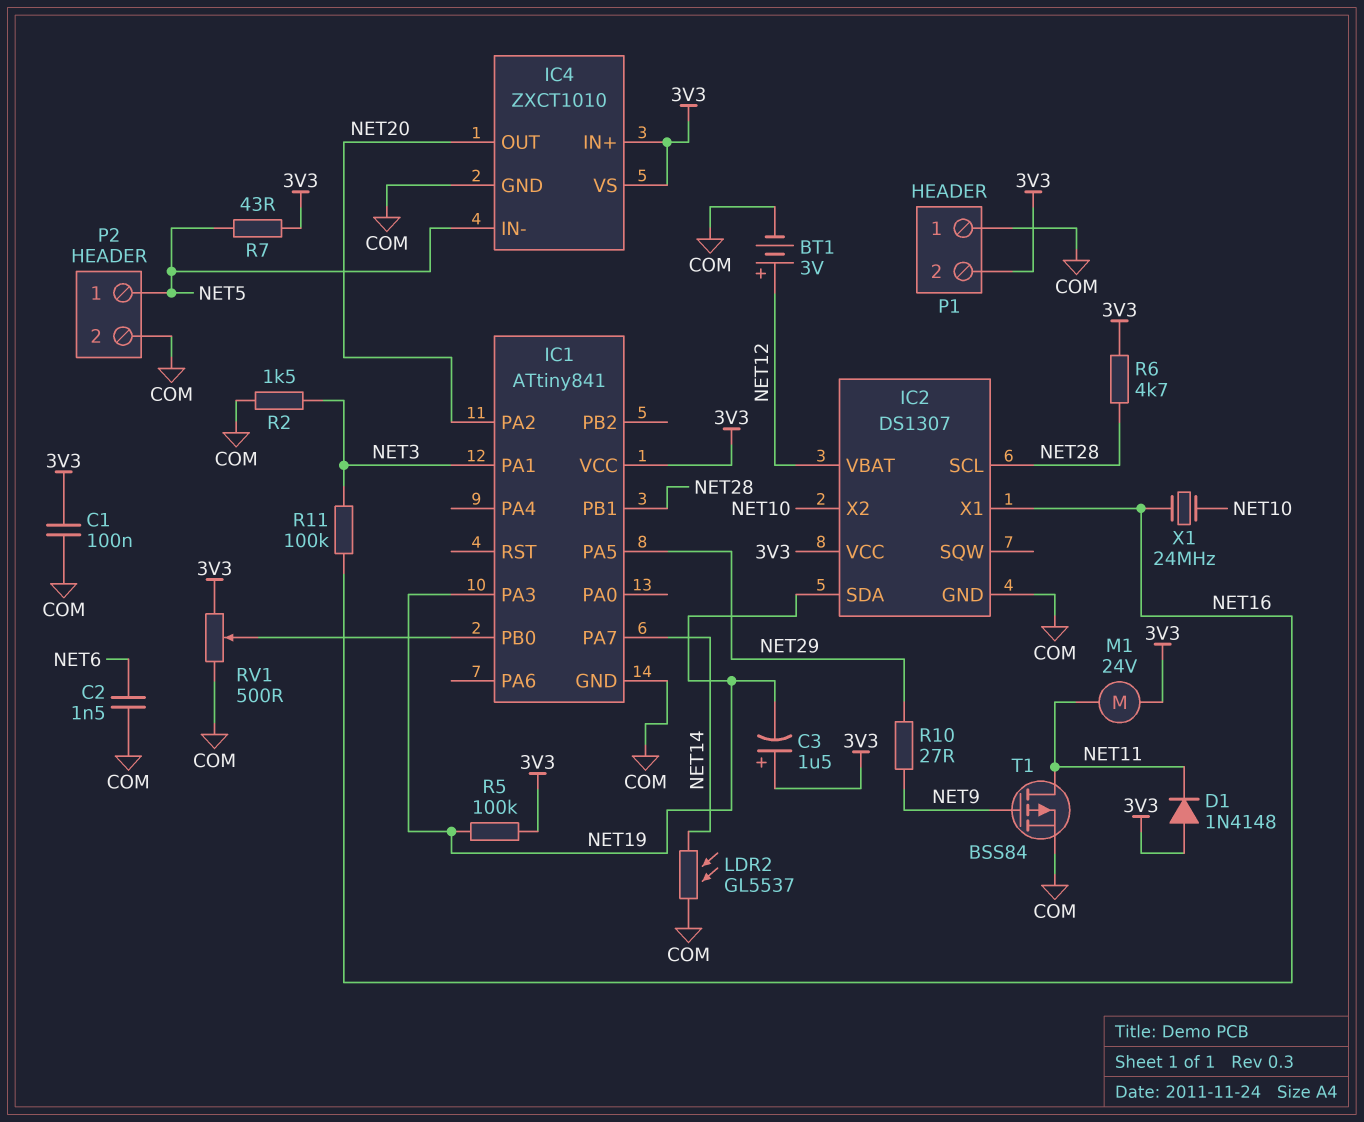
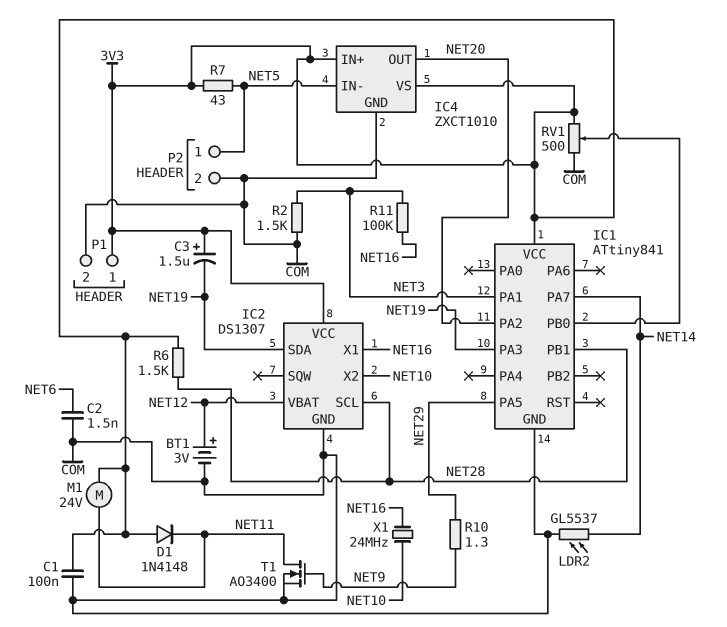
P1 pin 1: COM -> 3V3
P1 pin 2: 3V3 -> COM
R5: 100k (3V3, NET19) -> none
R6: 4.7k (3V3, NET28) -> 1.5k (3V3, NET28)
R10: 27 (NET9, NET29) -> 1.3 (NET9, NET29)
T1: PMOS BSS84 (G NET9, D NET11, S COM) -> NMOS AO3400 (G NET9, D NET11, S COM)

